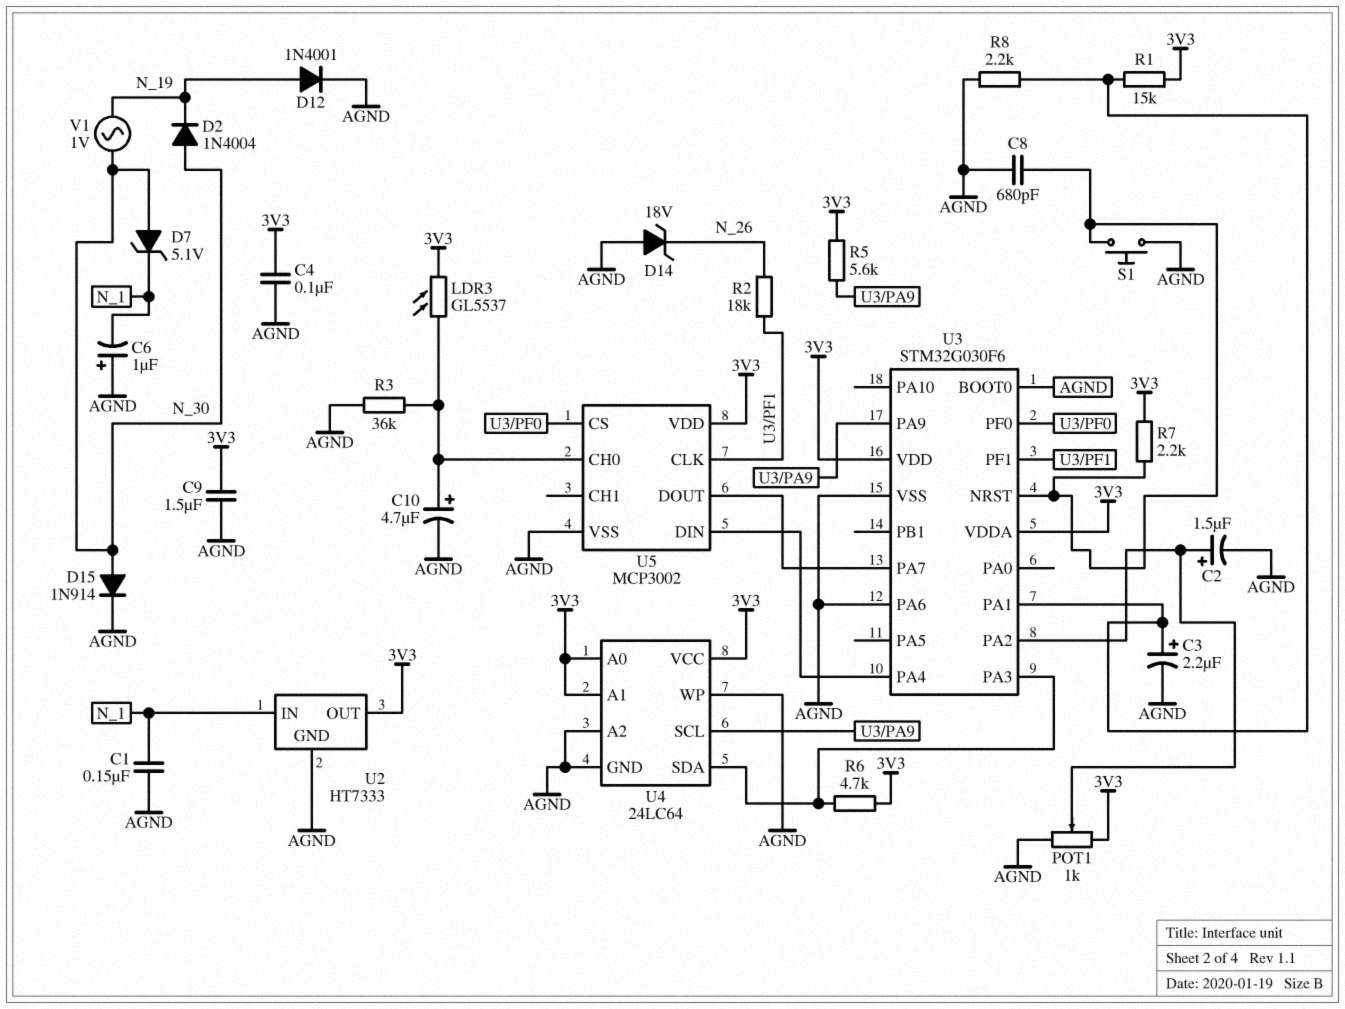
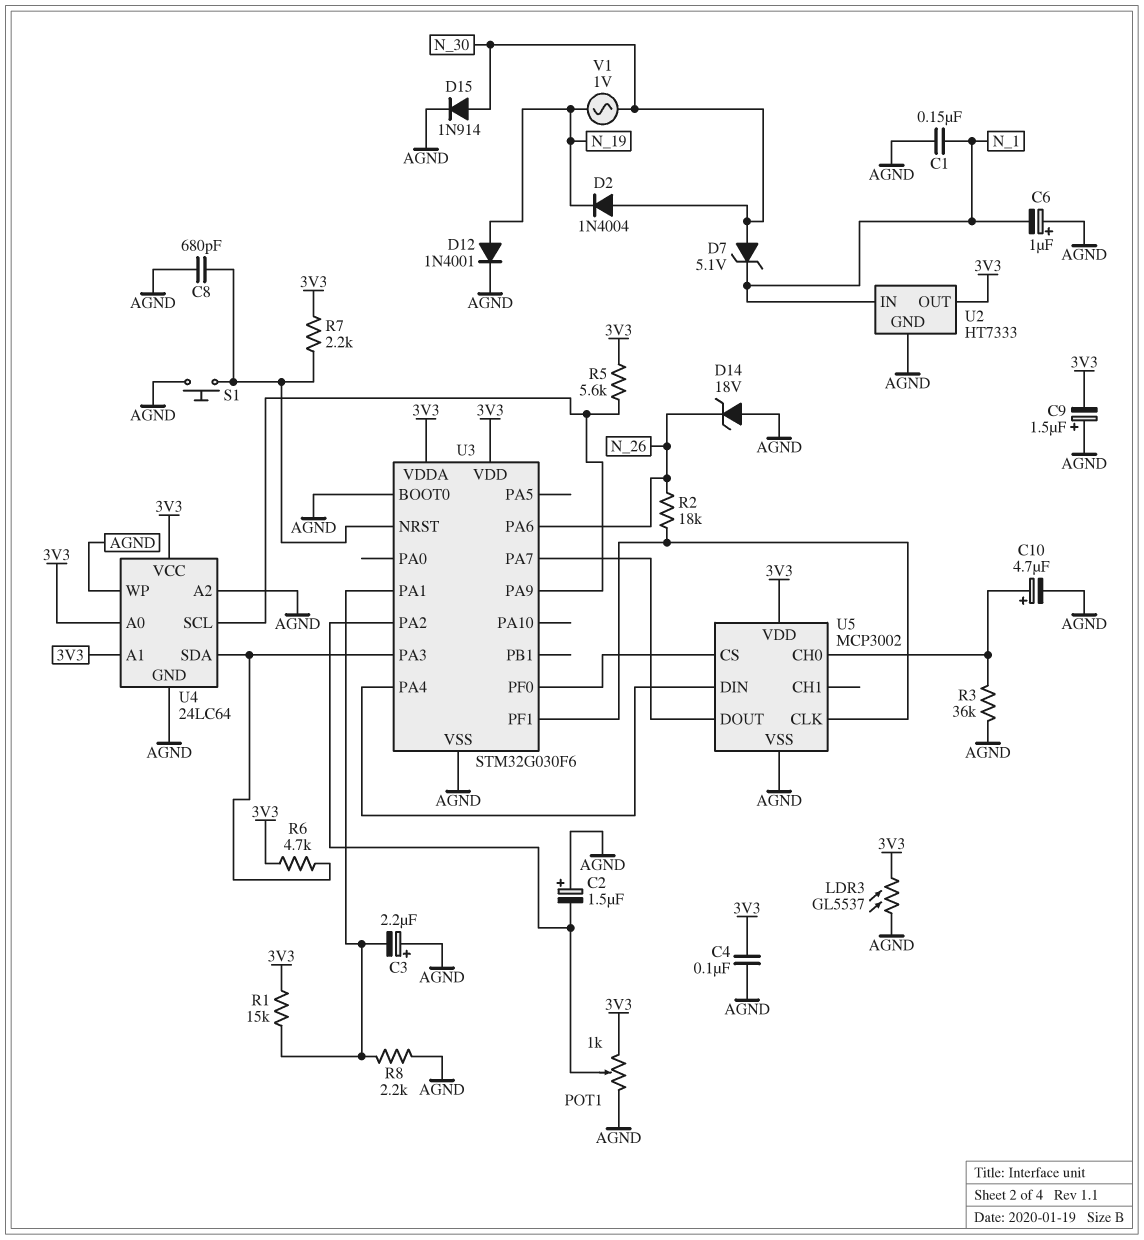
C2: 1.5uF (plus U3/PA2, minus AGND) -> 1.5uF (plus AGND, minus U3/PA2)
C3: 2.2uF (plus U3/PA1, minus AGND) -> 2.2uF (plus AGND, minus U3/PA1)
C9: 1.5uF (3V3, AGND) -> 1.5uF (plus AGND, minus 3V3)
LDR3: GL5537 (3V3, U5/CH0) -> GL5537 (3V3, AGND)
U3 pin PA6: AGND -> N_26

